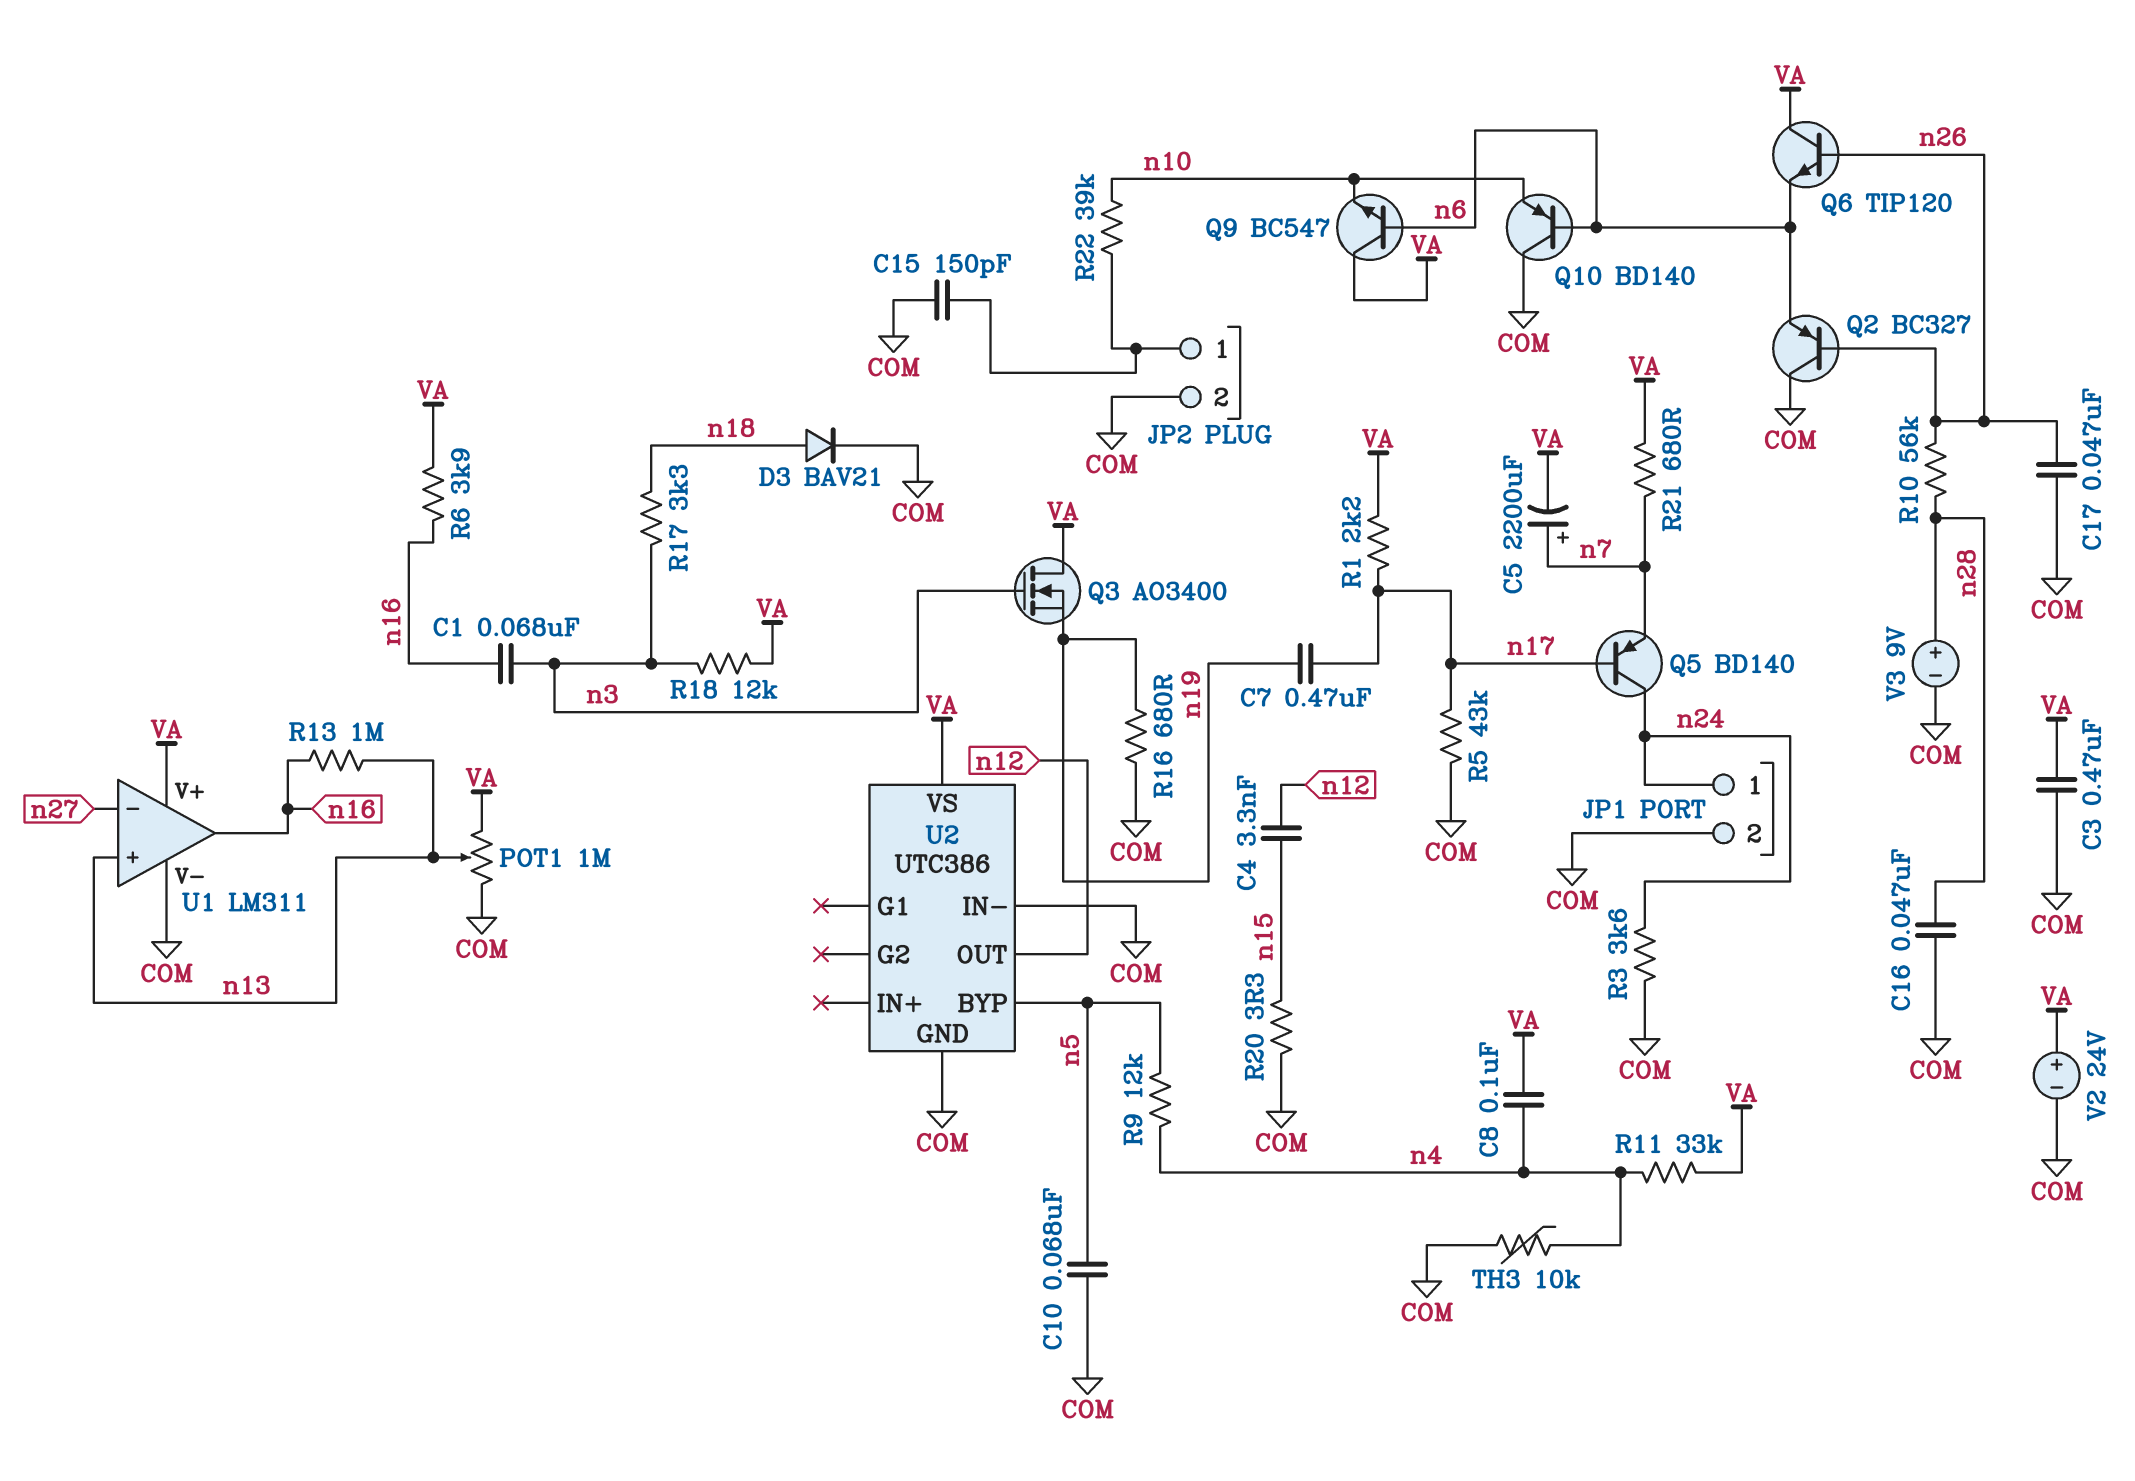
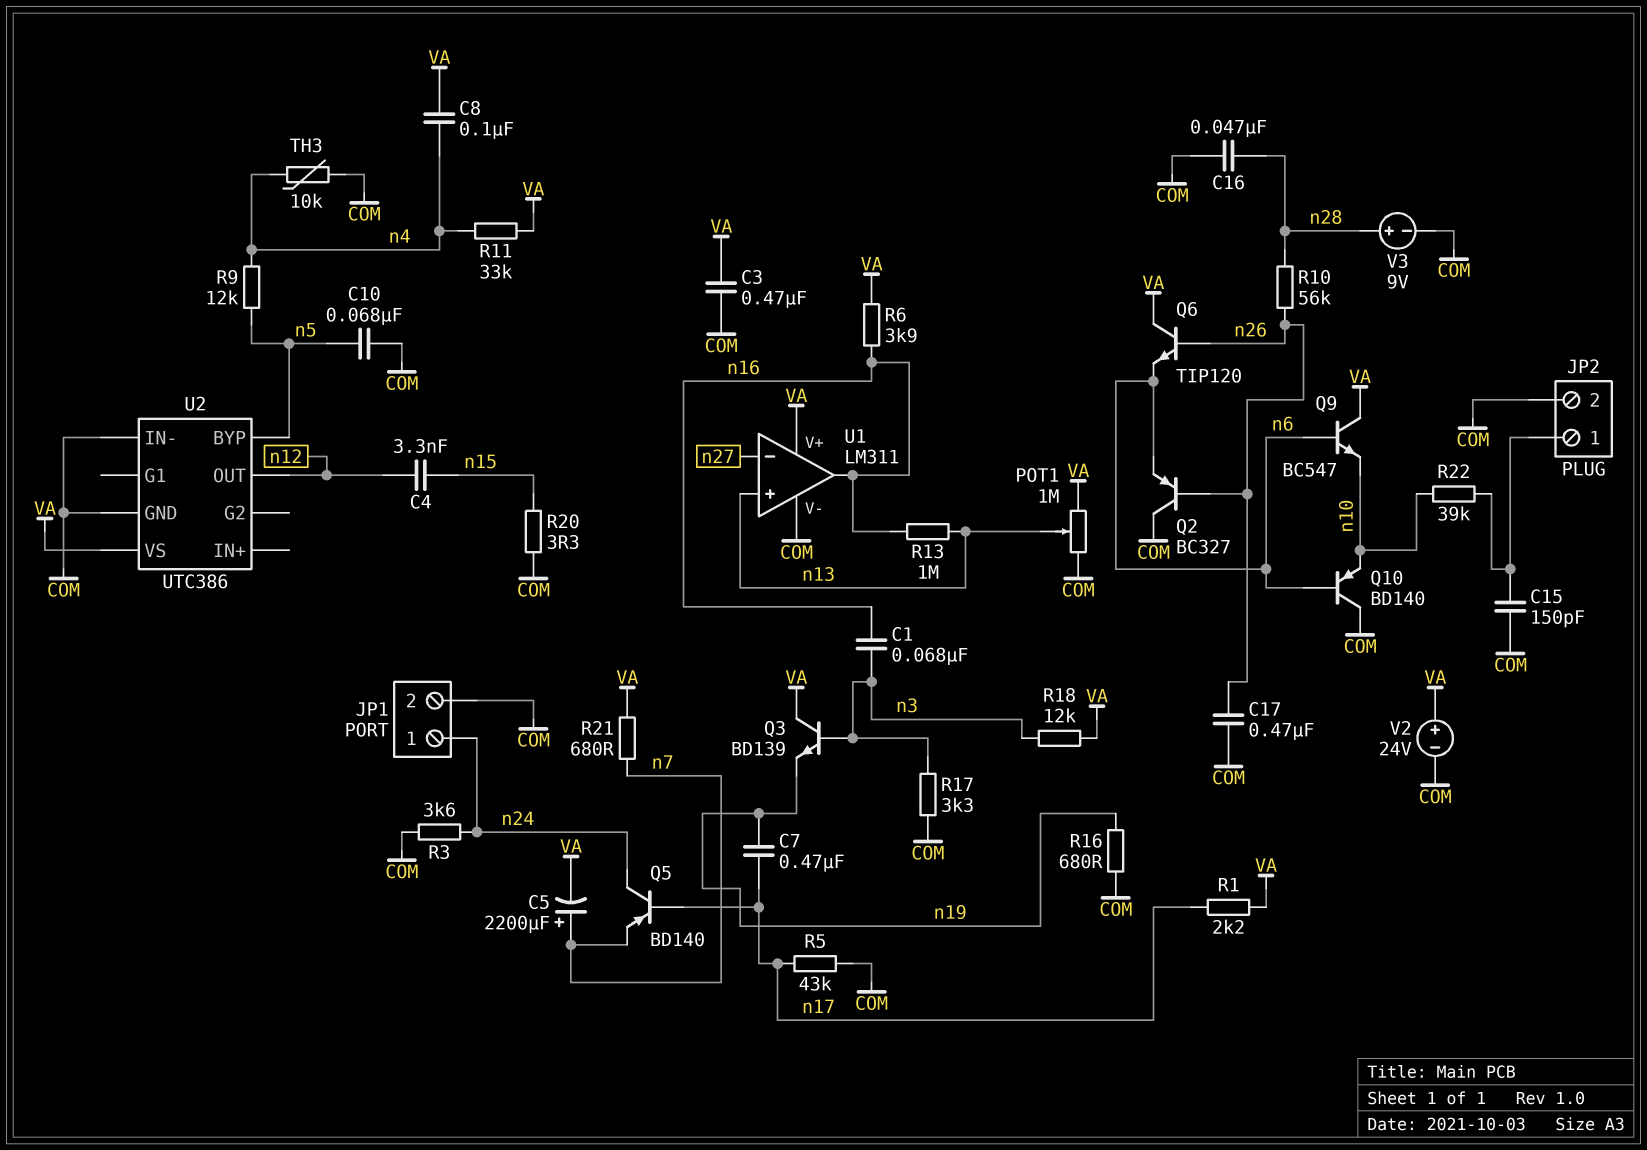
C17: 47nF (COM, n26) -> 470nF (COM, n26)
D3: diode BAV21 (A n18, K COM) -> none
Q3: NMOS AO3400 (G n3, D VA, S n19) -> NPN BD139 (B n3, C VA, E n19)
R17: 3.3k (n3, n18) -> 3.3k (COM, n3)

